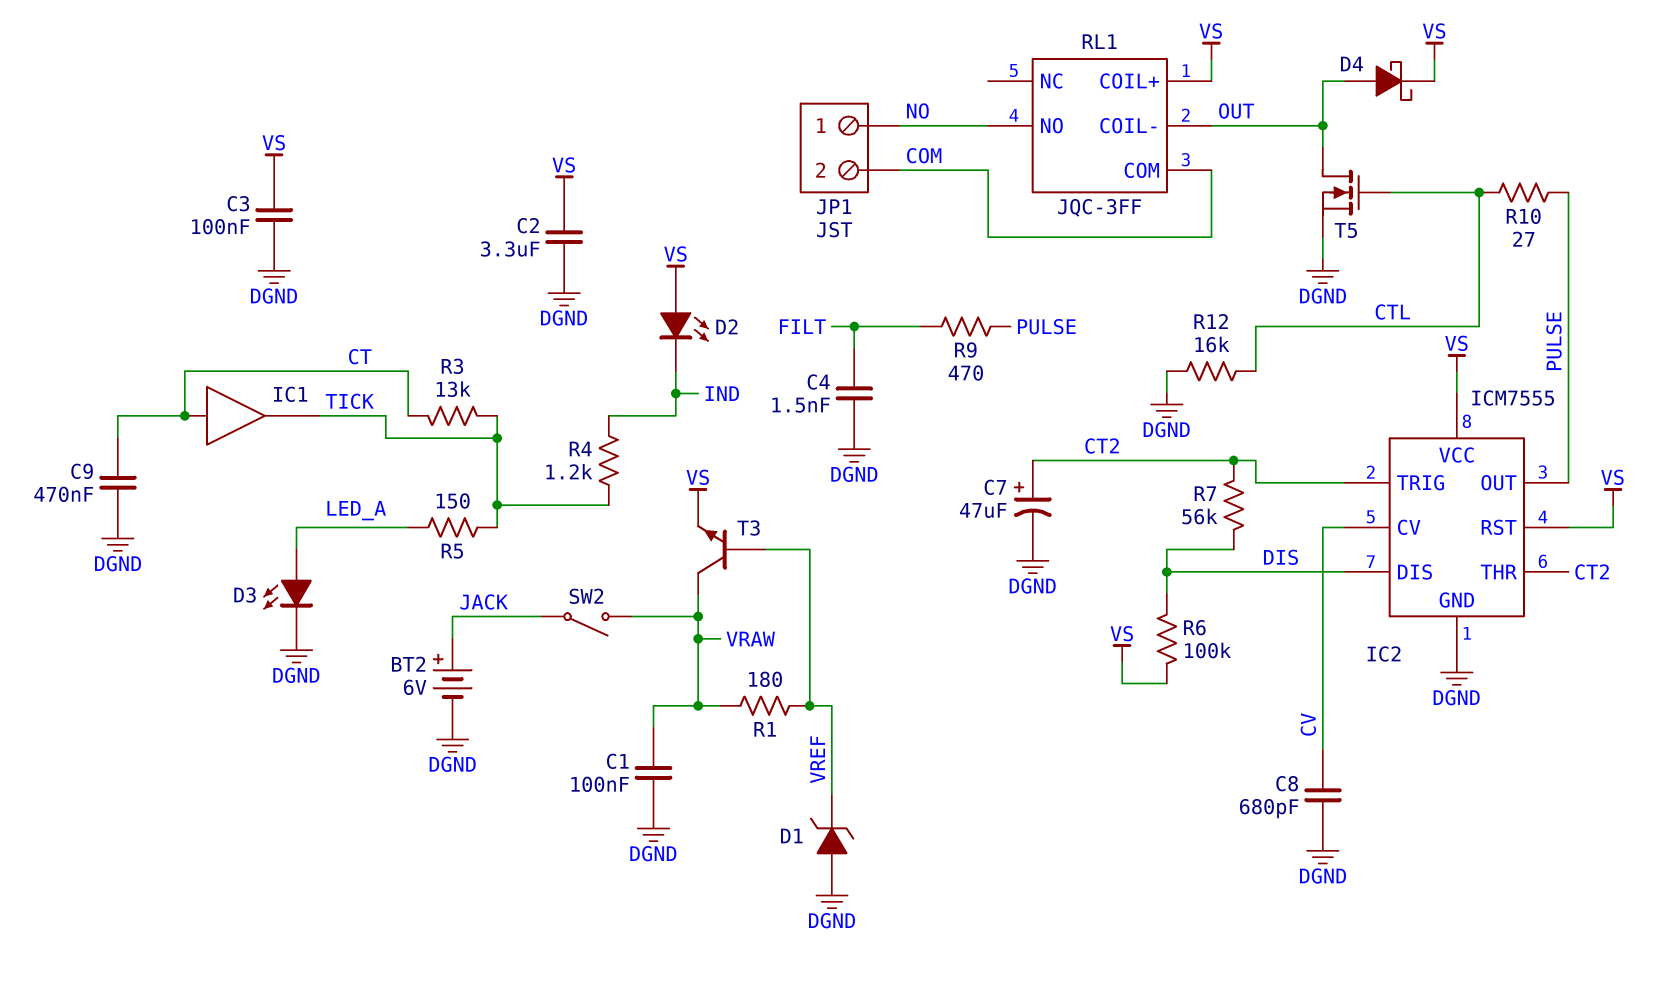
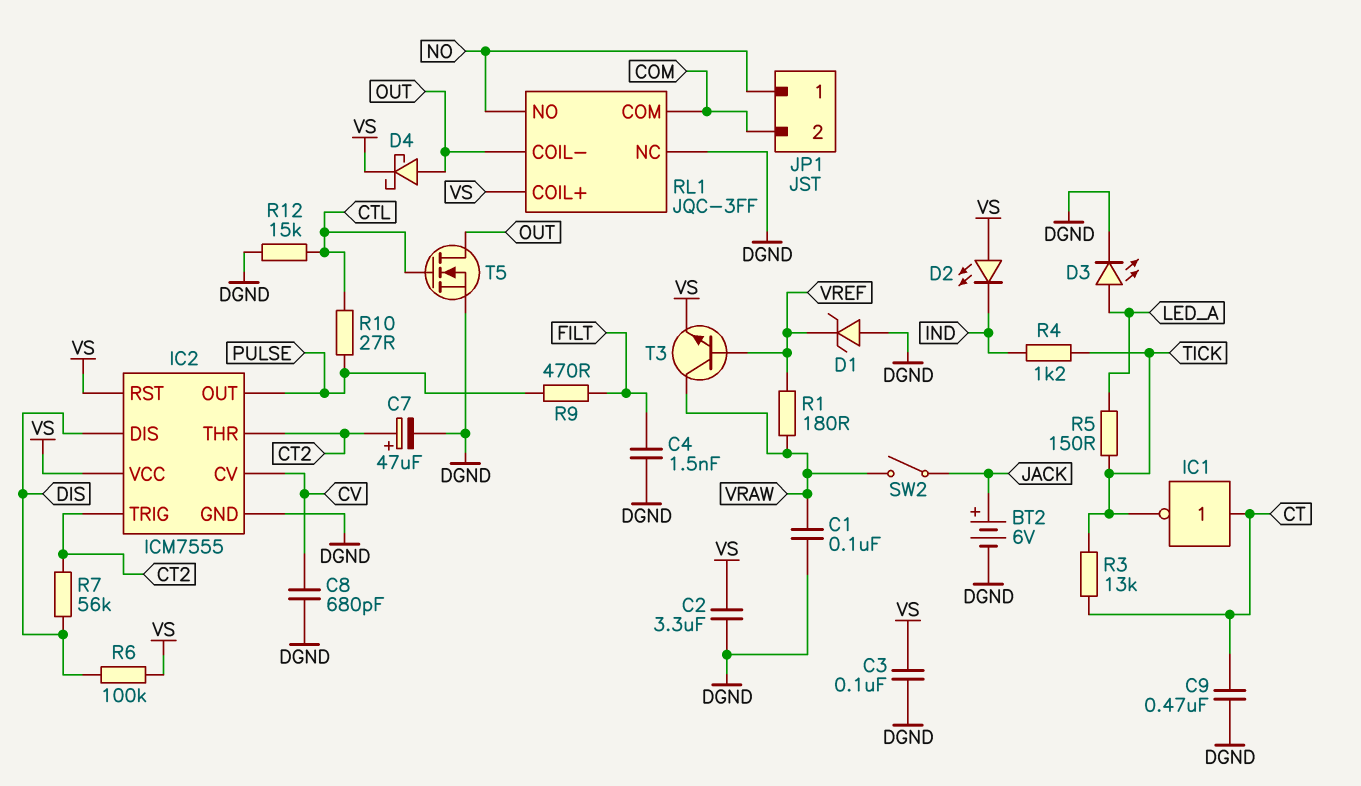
IC1: buffer (in CT, out TICK) -> NOT (in CT, out TICK)
R12: 16k (CTL, DGND) -> 15k (CTL, DGND)
RL1 pin NC: none -> DGND

